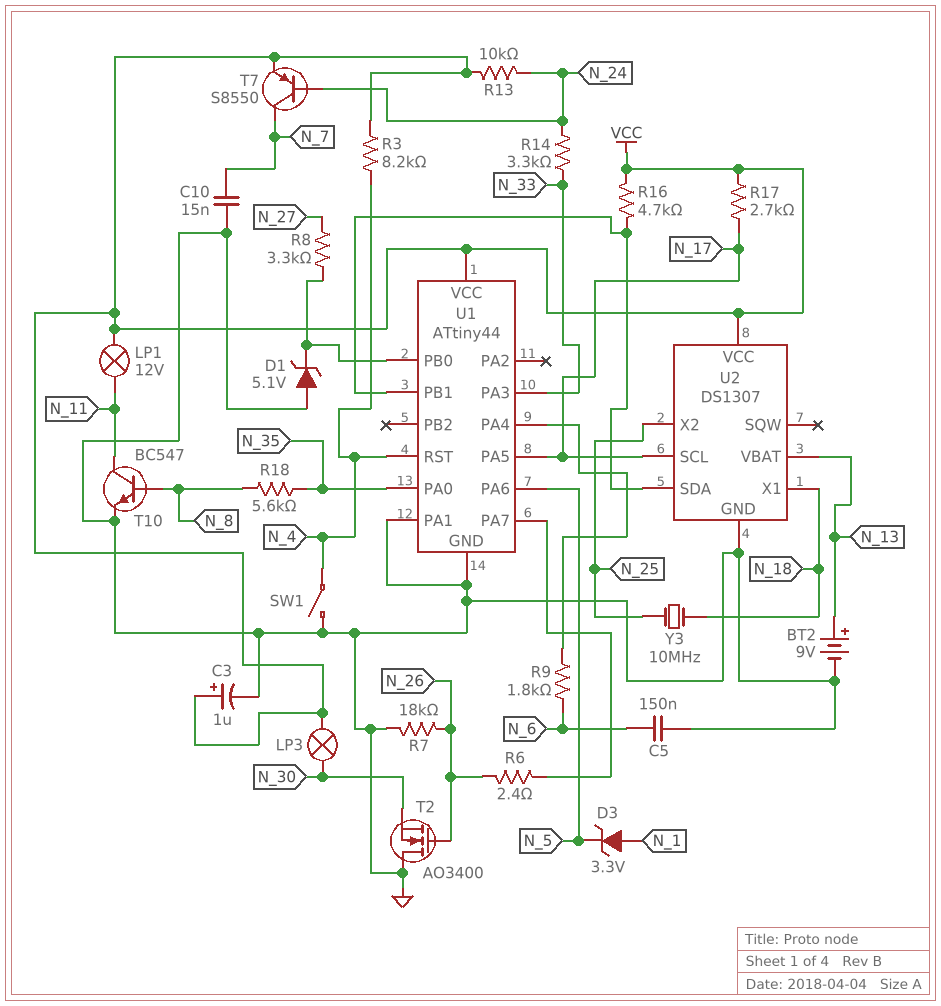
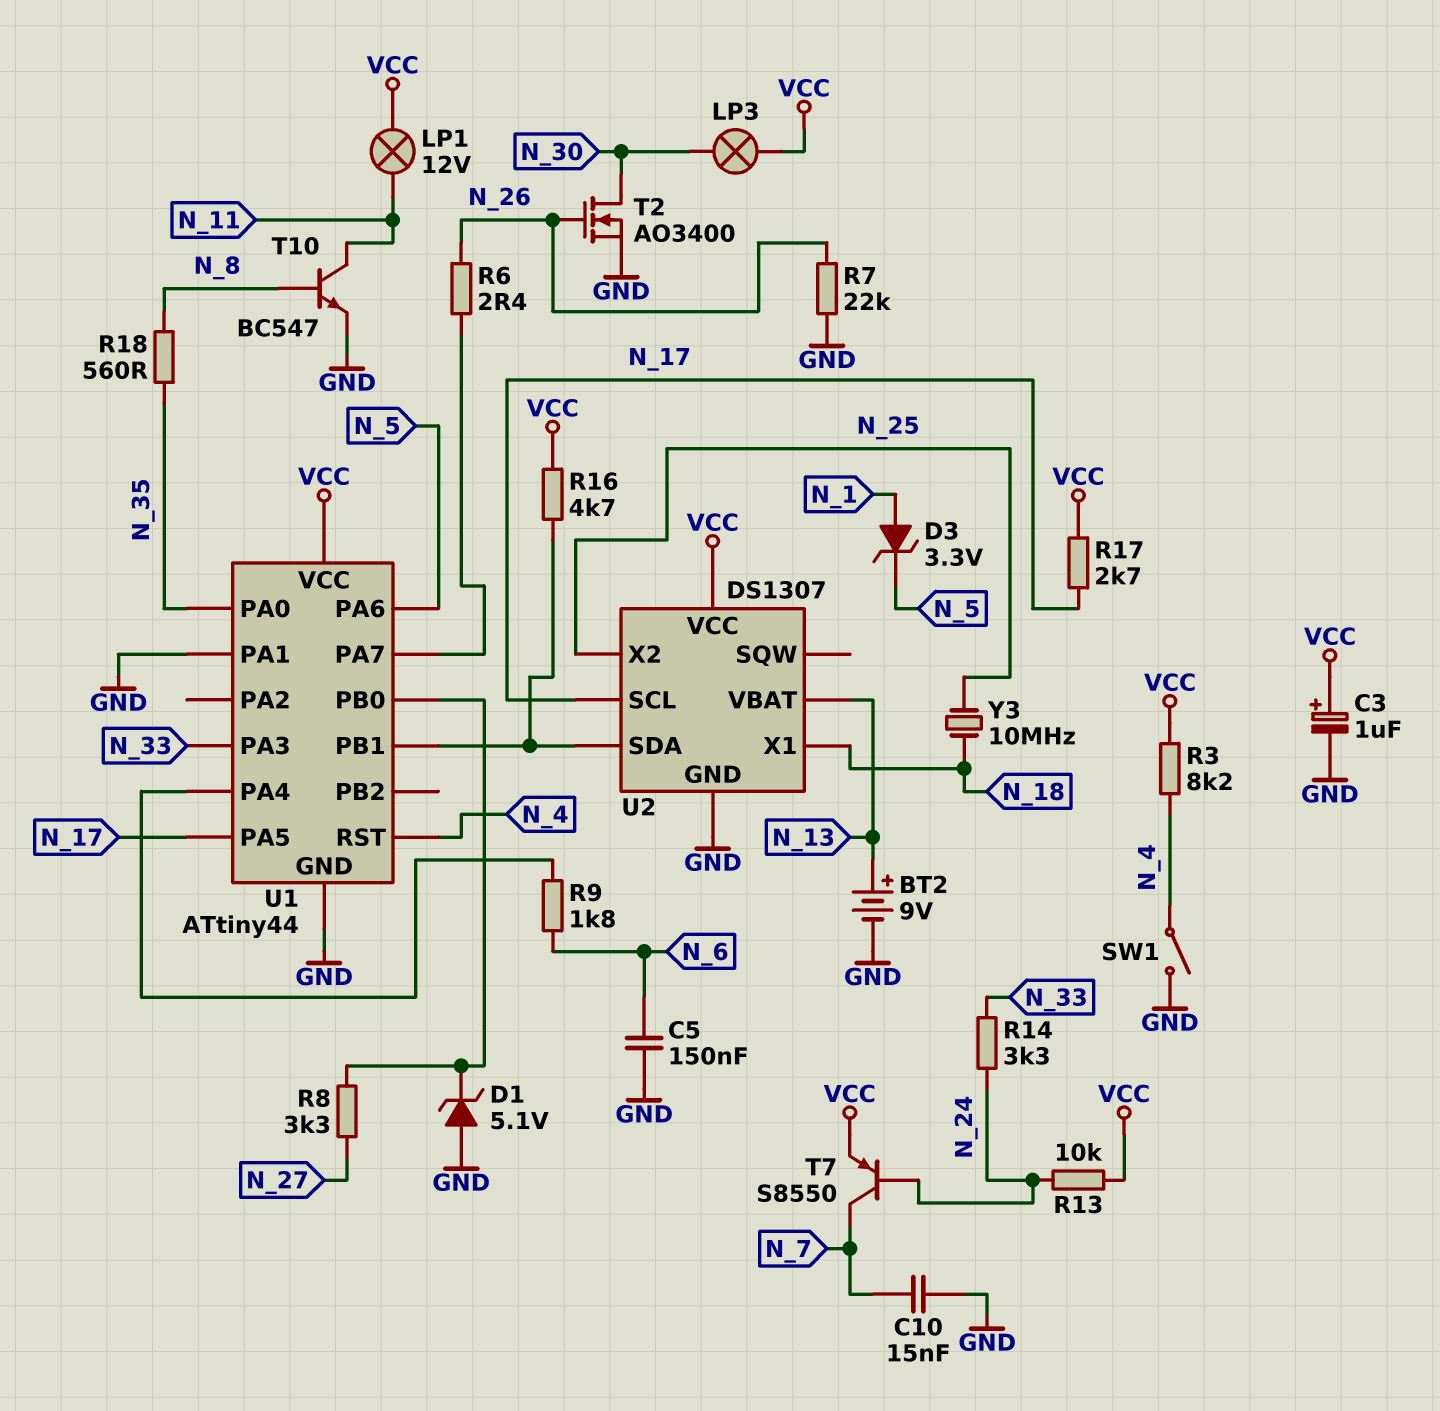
R7: 18k (GND, N_26) -> 22k (GND, N_26)
R18: 5.6k (N_8, N_35) -> 560 (N_8, N_35)
T2: NMOS AO3400 (G N_26, D GND, S N_30) -> NMOS AO3400 (G N_26, D N_30, S GND)

